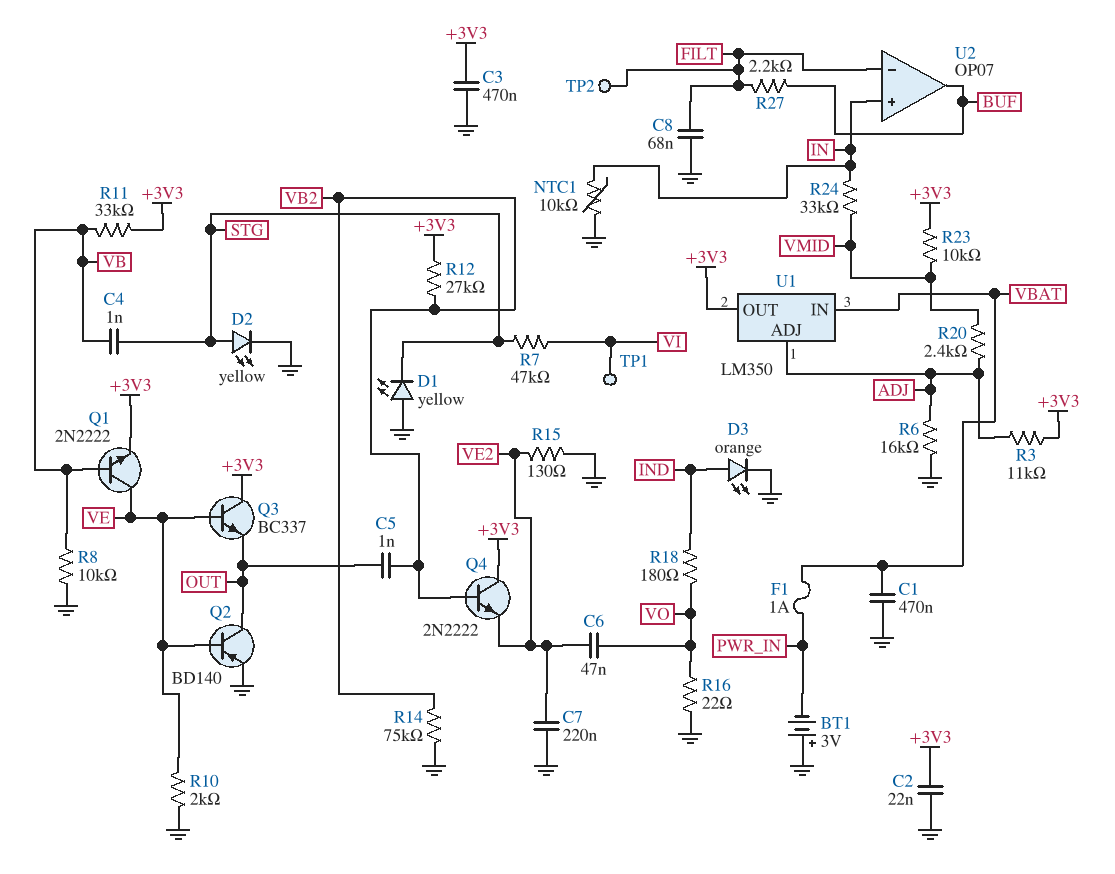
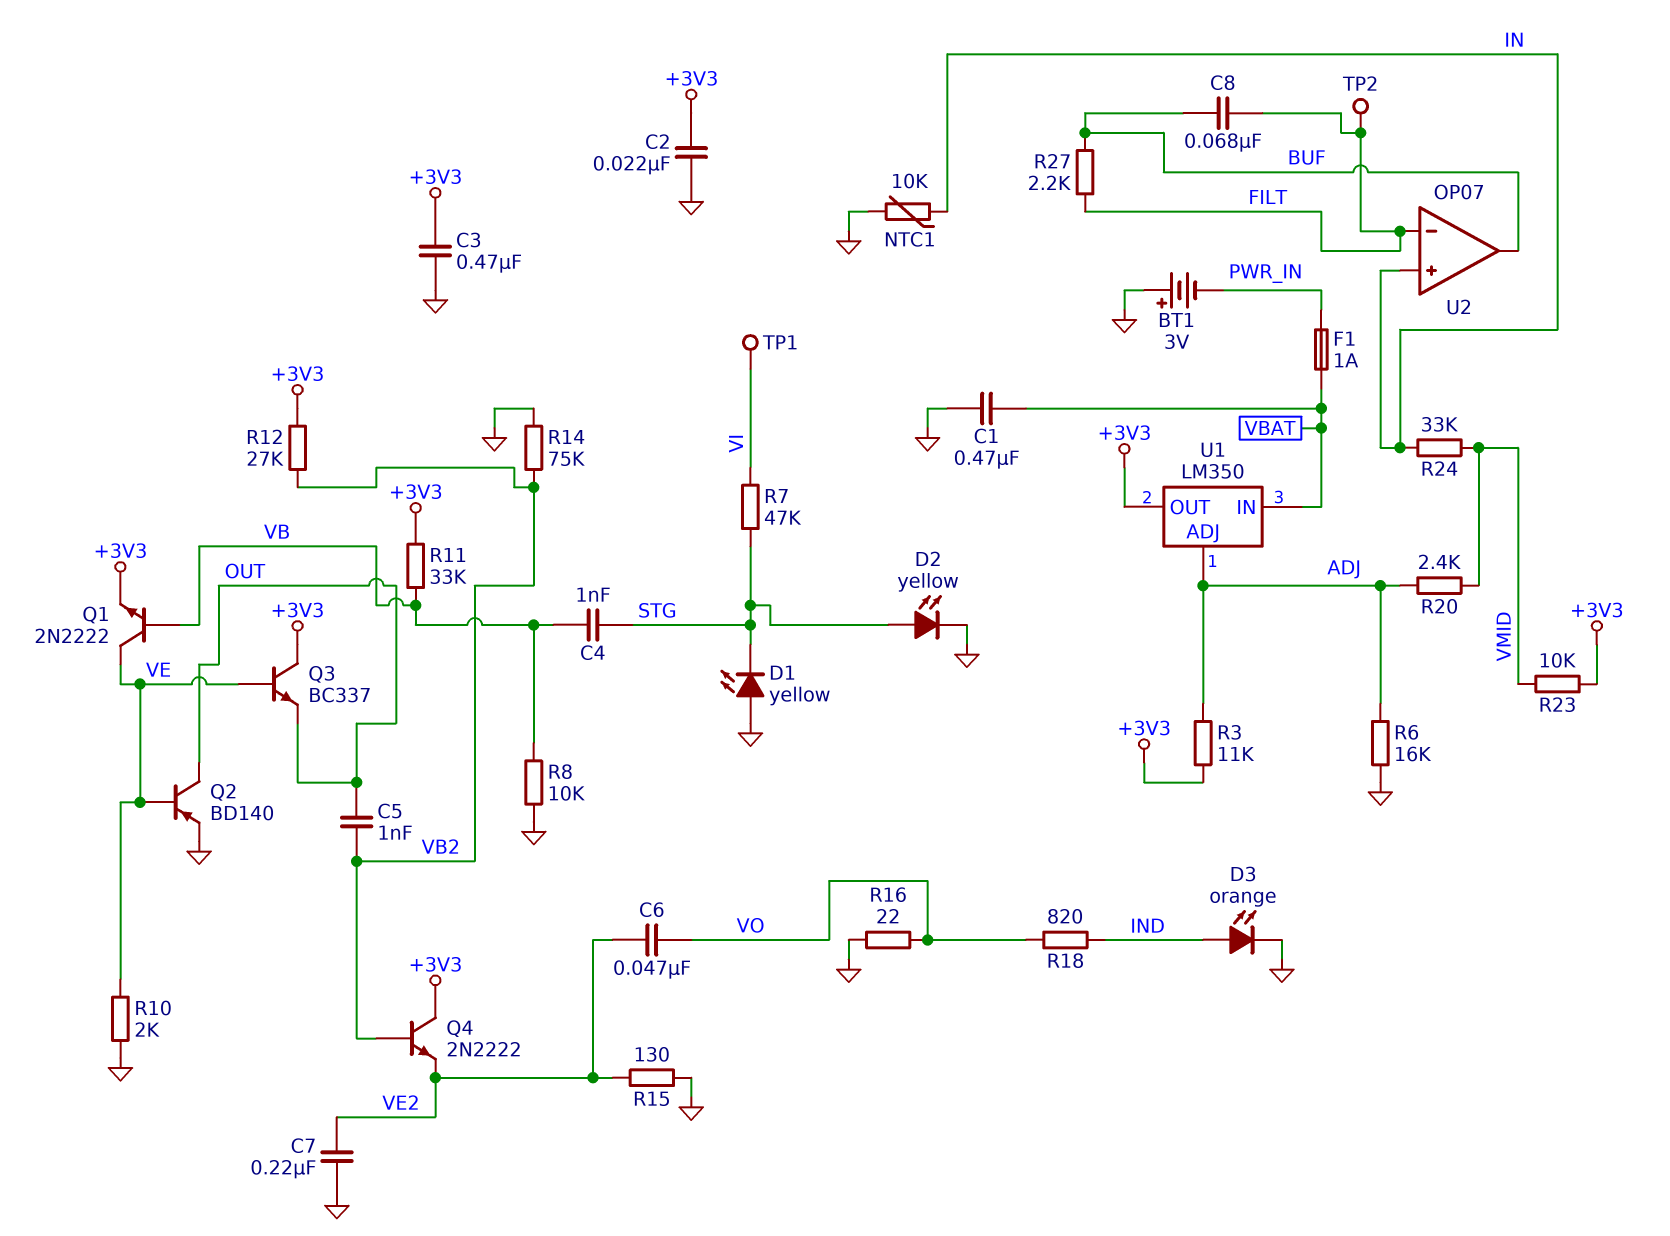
C8: 68nF (FILT, GND) -> 68nF (BUF, FILT)
R18: 180 (IND, VO) -> 820 (IND, VO)

